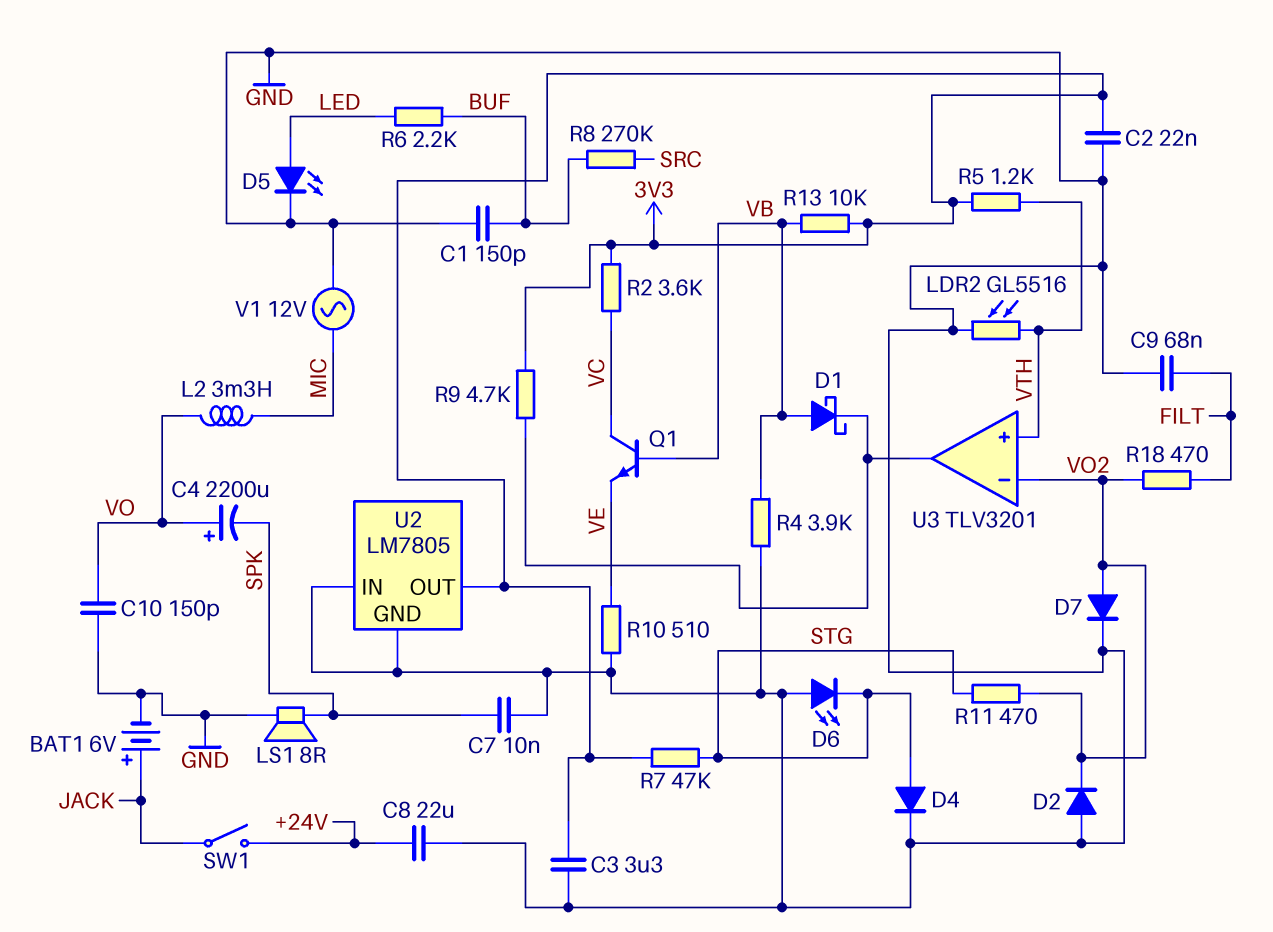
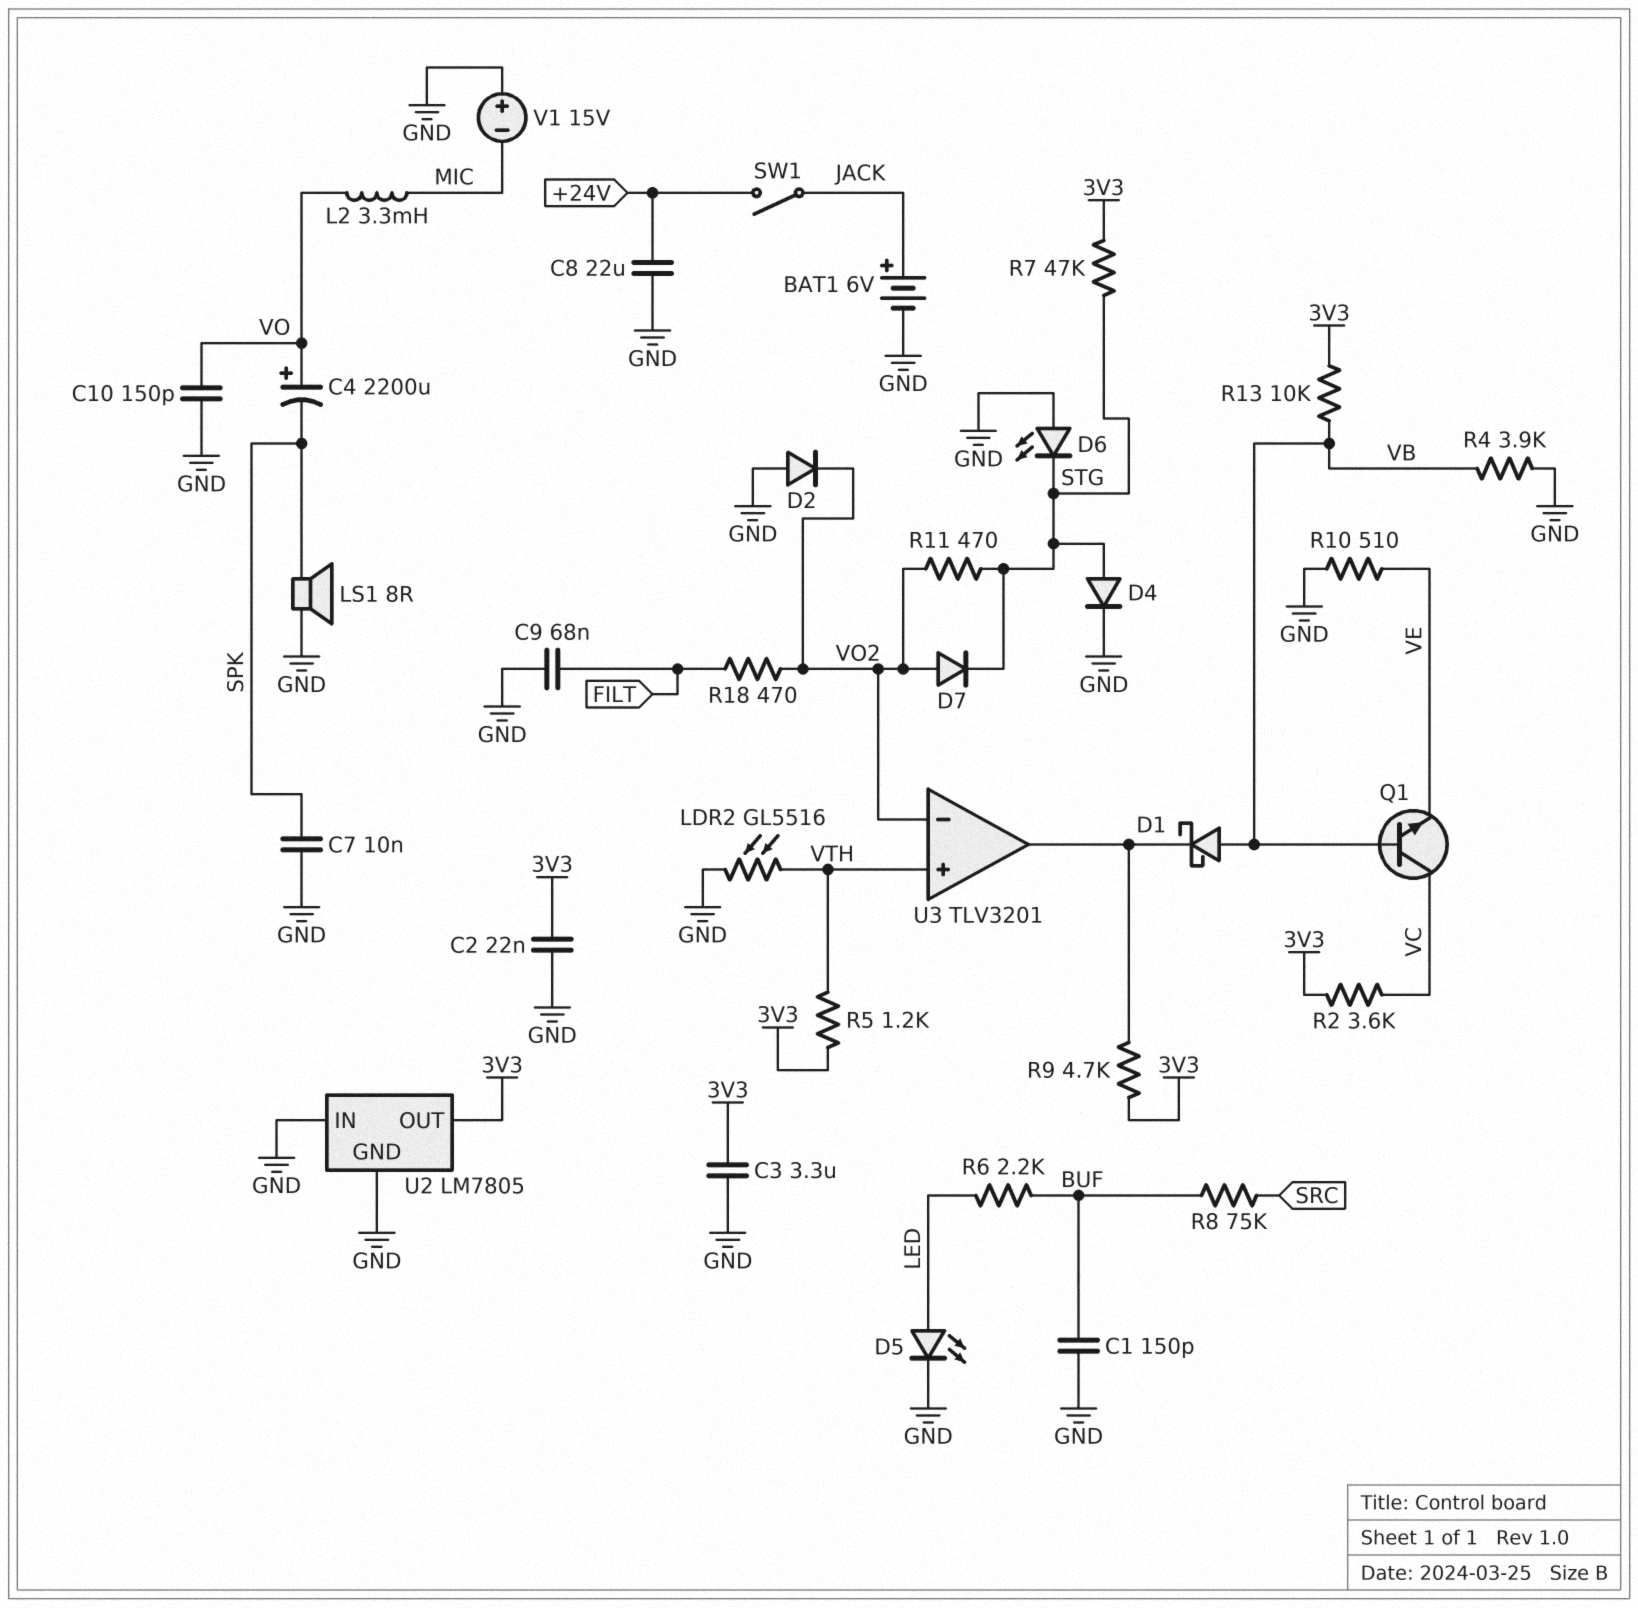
D7: diode (A VO2, K GND) -> diode (A VO2, K STG)
R8: 270k (BUF, SRC) -> 75k (BUF, SRC)
V1: AC 12V (GND, MIC) -> 15V (plus GND, minus MIC)

